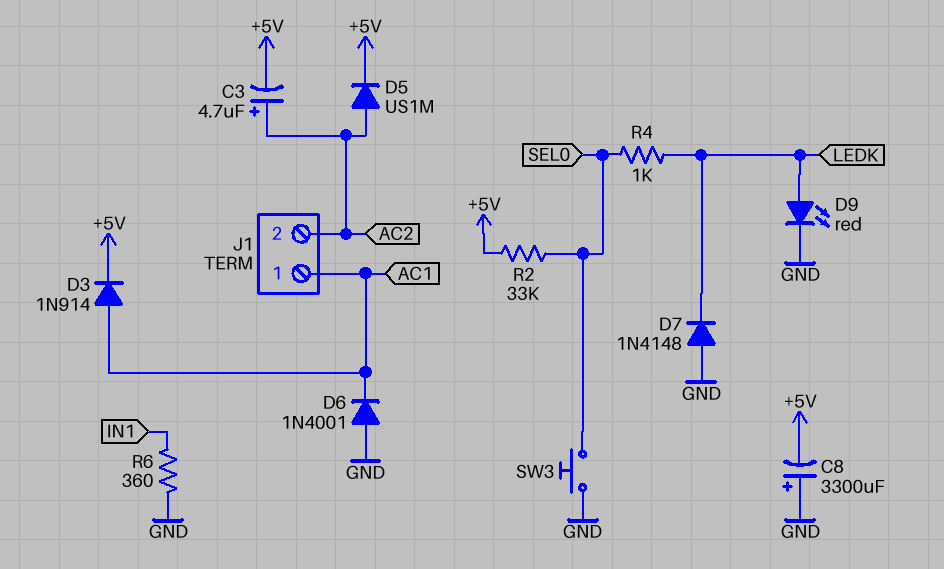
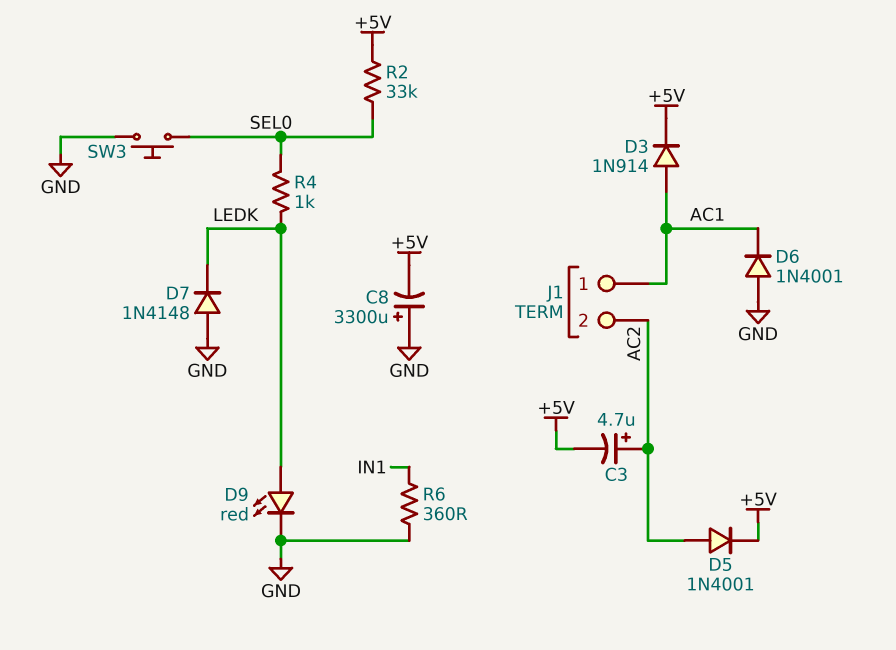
D5: diode US1M (A AC2, K +5V) -> diode 1N4001 (A AC2, K +5V)

